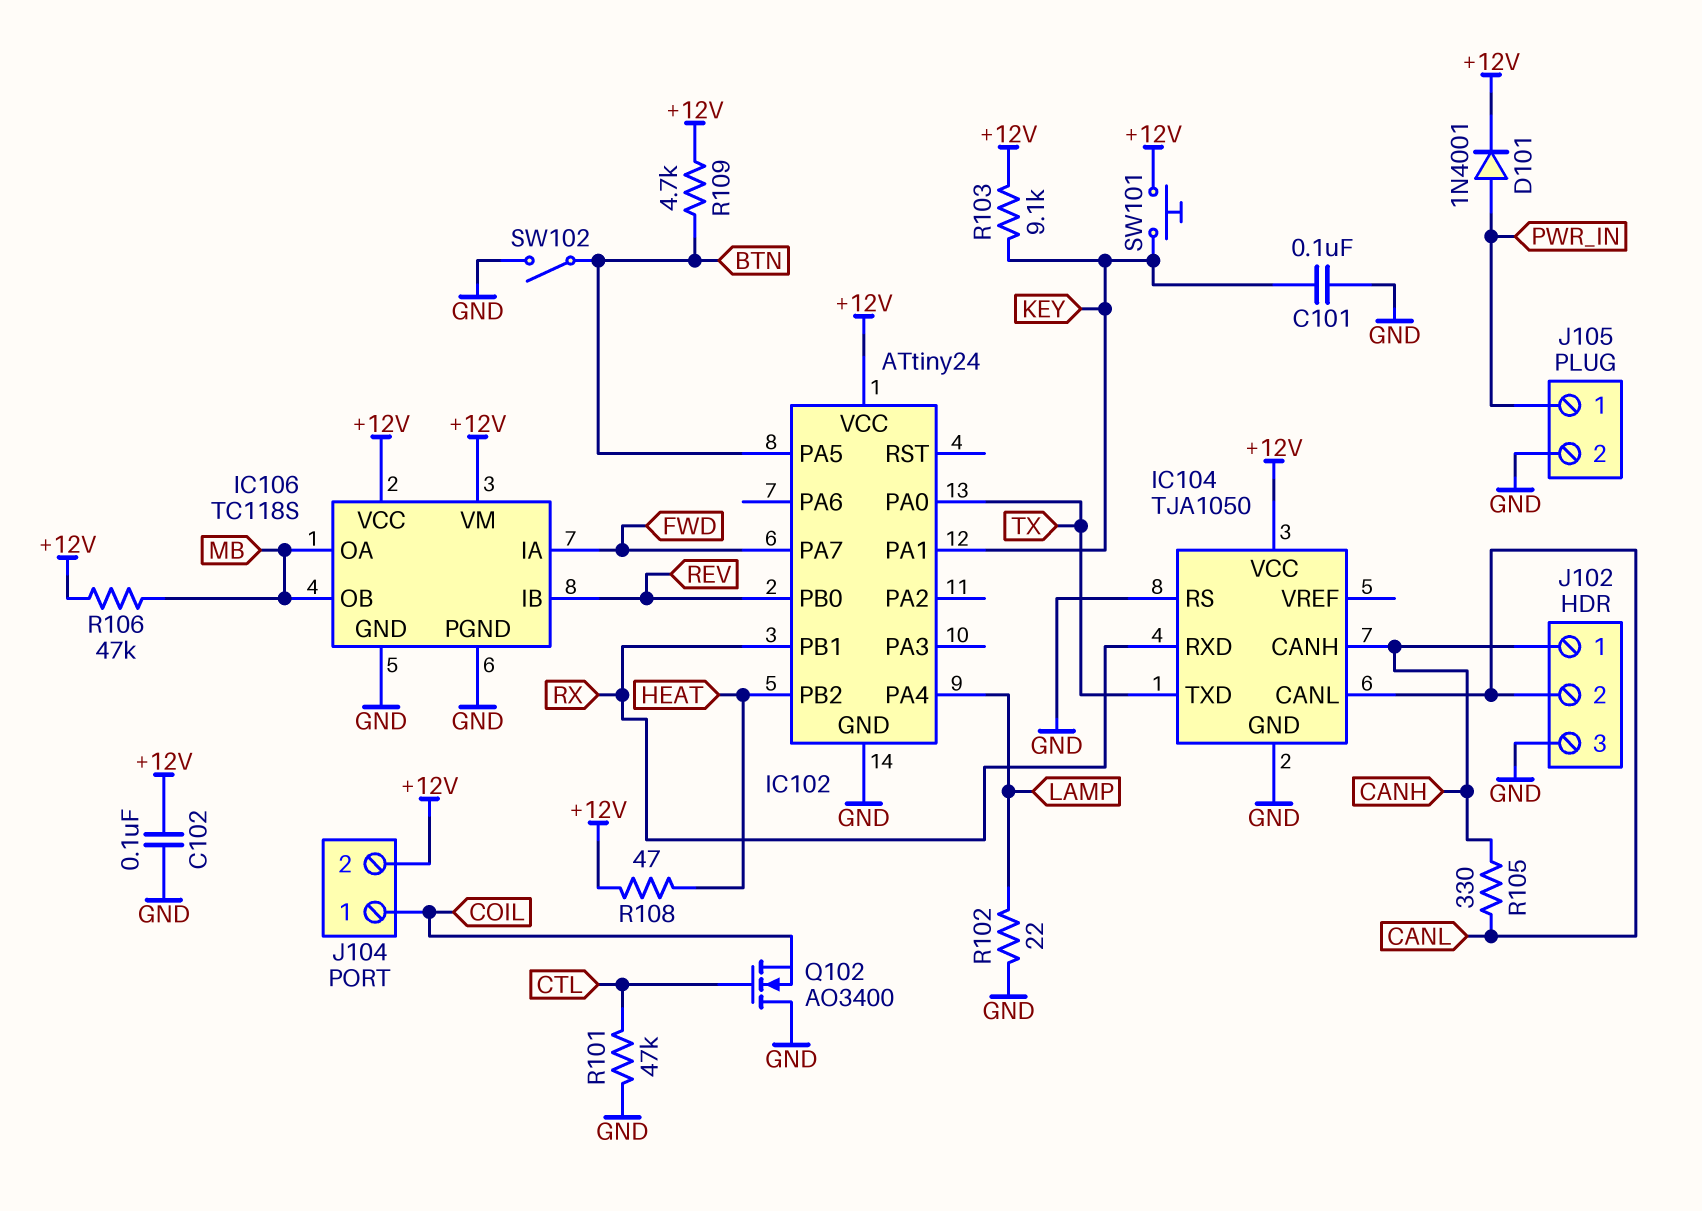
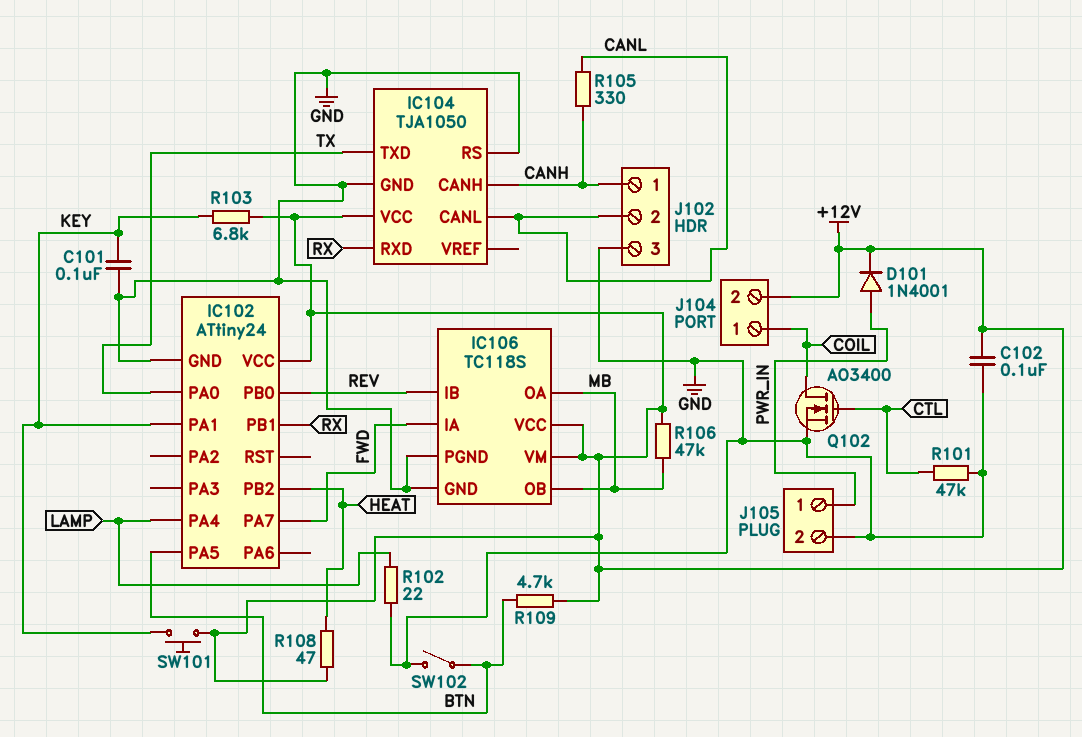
Q102: NMOS AO3400 (G CTL, D GND, S COIL) -> NMOS AO3400 (G CTL, D COIL, S GND)
R103: 9.1k (+12V, KEY) -> 6.8k (+12V, KEY)

